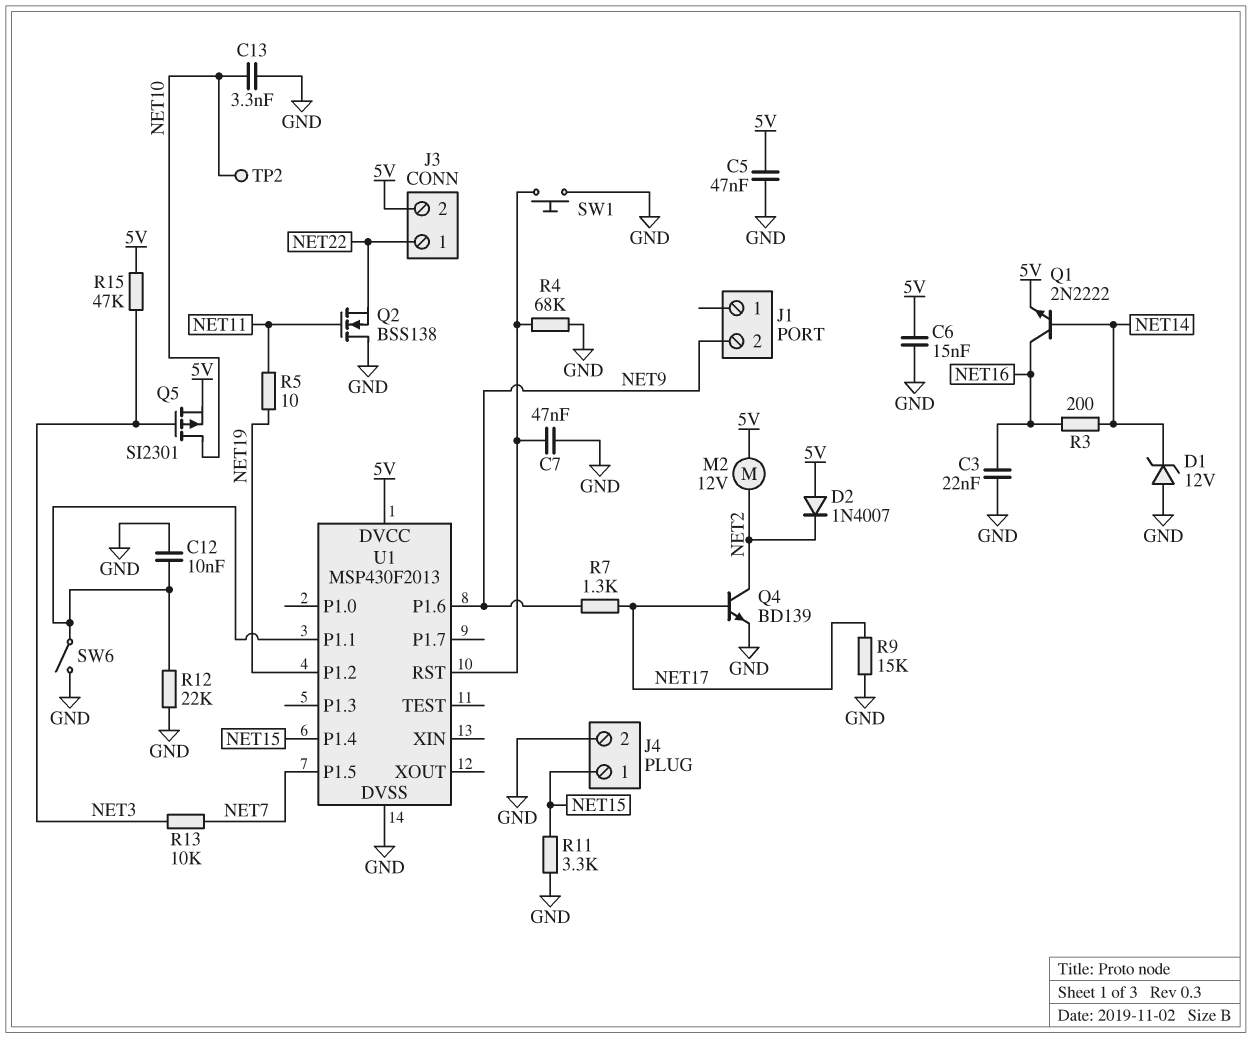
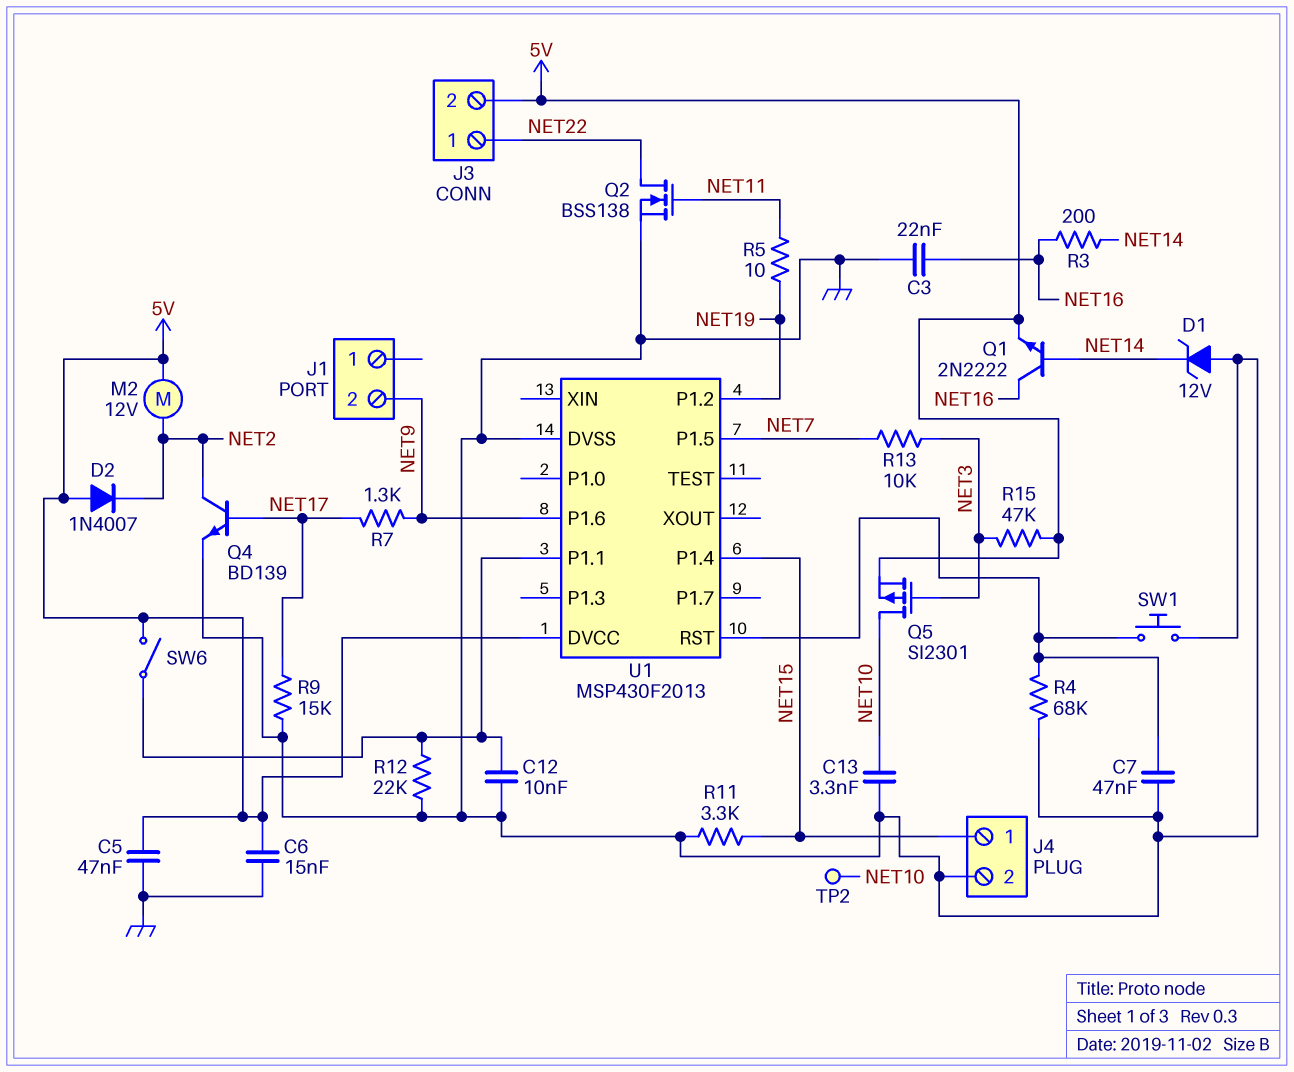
Q2: NMOS BSS138 (G NET11, D GND, S NET22) -> NMOS BSS138 (G NET11, D NET22, S GND)
SW6: switch (GND, U1/P1.1) -> switch (5V, U1/P1.1)

